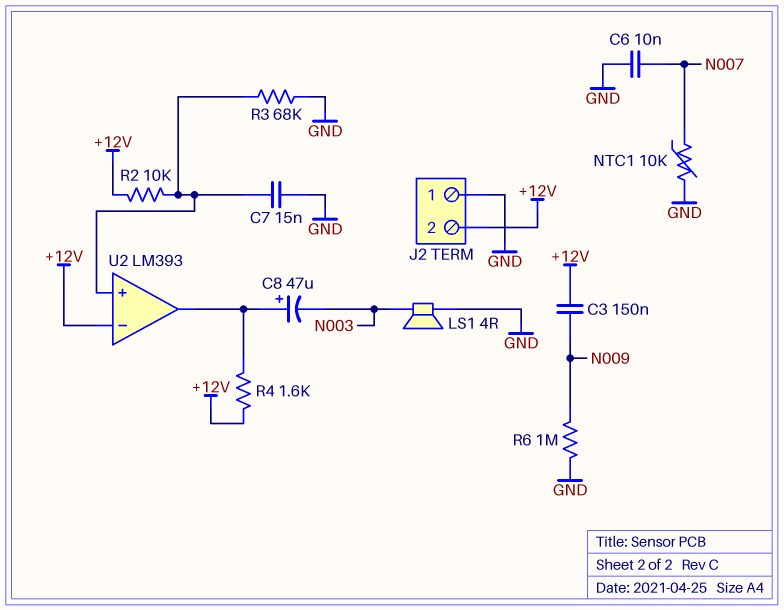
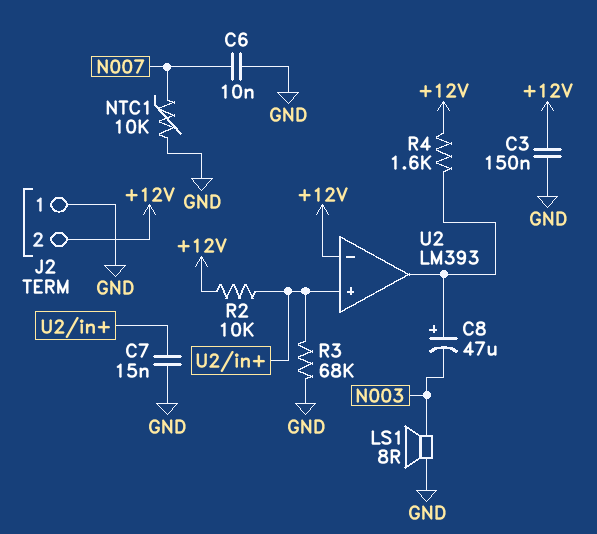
C3: 150nF (+12V, N009) -> 150nF (+12V, GND)
LS1: speaker 4R (GND, N003) -> speaker 8R (GND, N003)
R6: 1M (GND, N009) -> none

